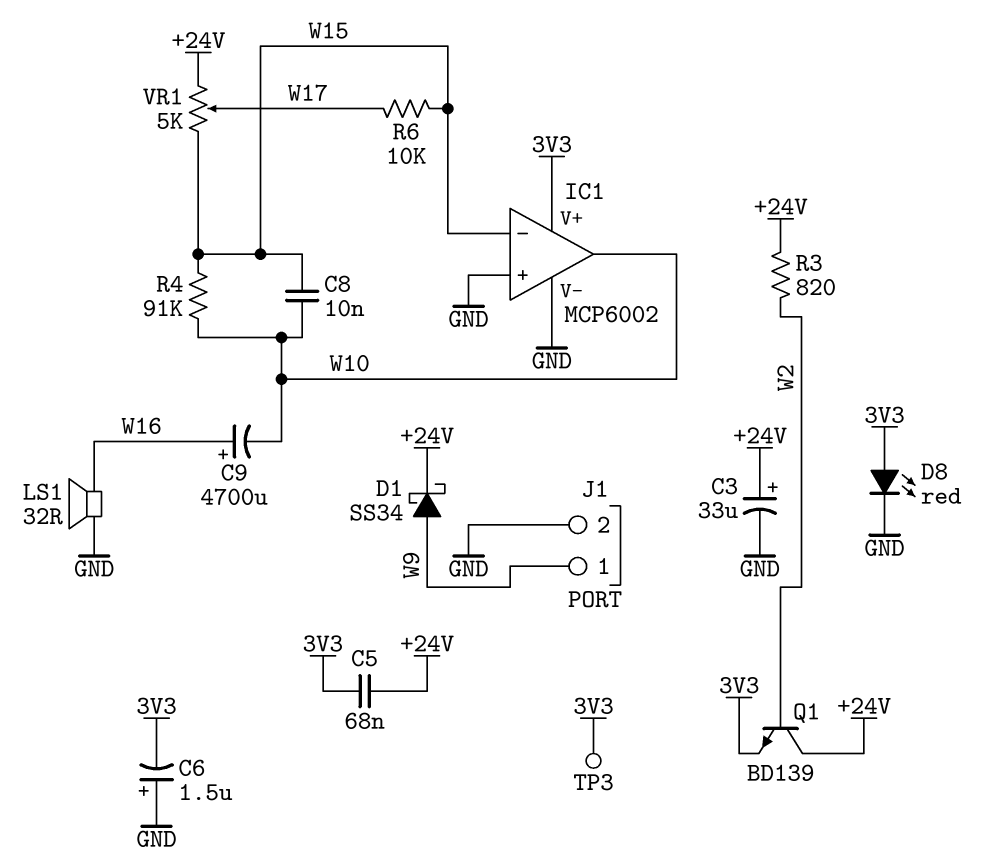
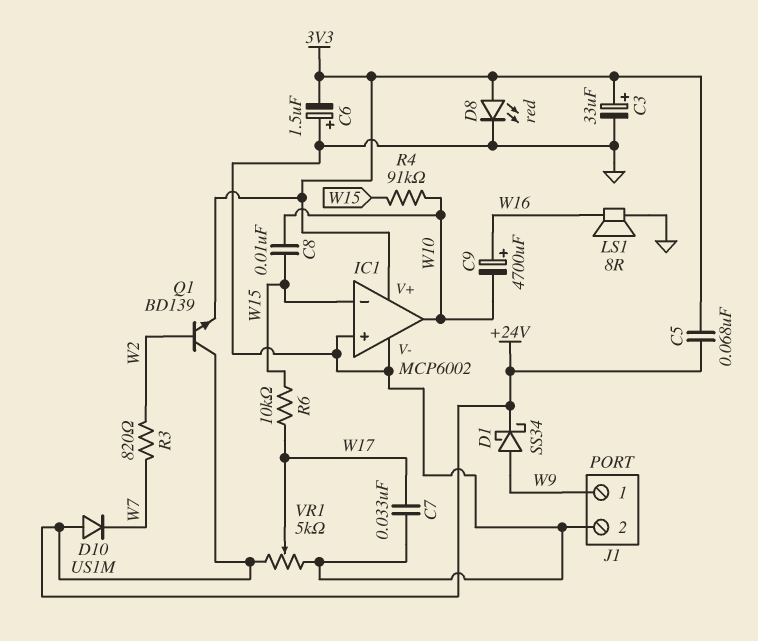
C3: 33uF (plus +24V, minus GND) -> 33uF (plus 3V3, minus GND)
C7: none -> 33nF (GND, W17)
D10: none -> diode US1M (A +24V, K W7)
LS1: speaker 32R (GND, W16) -> speaker 8R (GND, W16)
R3: 820 (+24V, W2) -> 820 (W2, W7)
TP3: test point (3V3) -> none
VR1: 5k (+24V, W15, wiper W17) -> 5k (+24V, GND, wiper W17)

